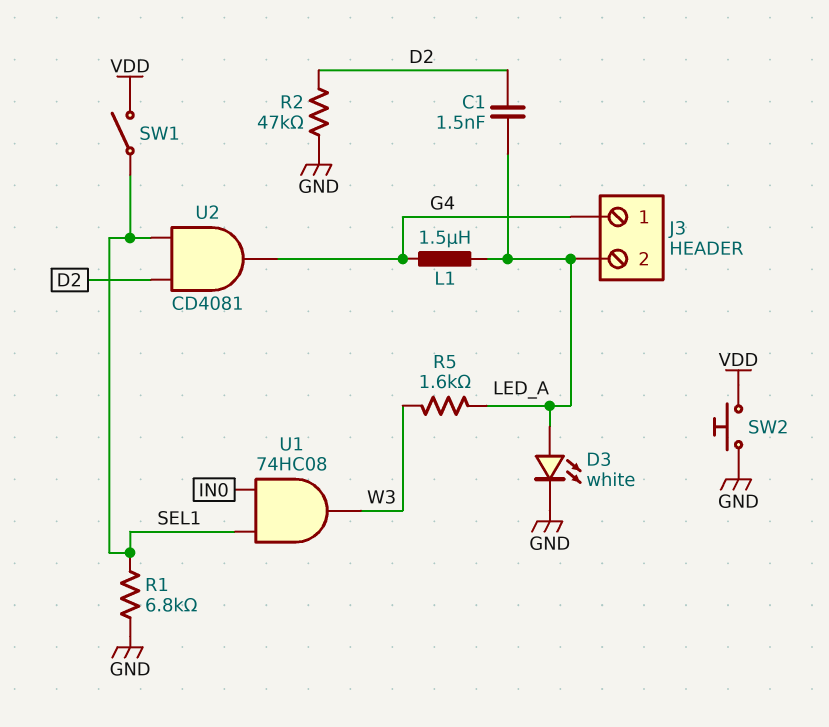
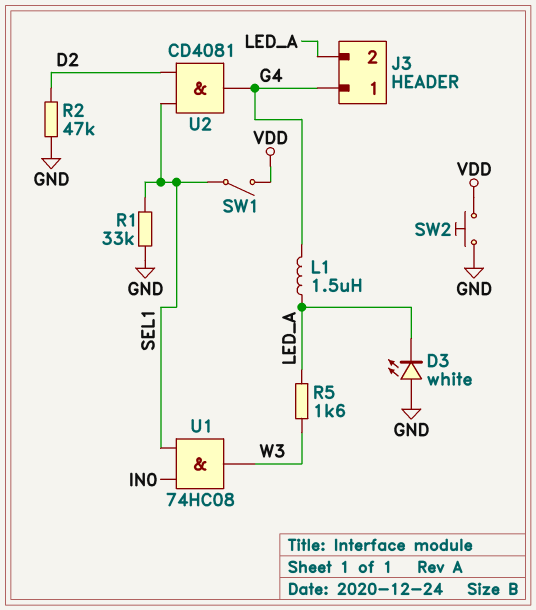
C1: 1.5nF (D2, LED_A) -> none
D3: LED white (A LED_A, K GND) -> LED white (A GND, K LED_A)
R1: 6.8k (GND, SEL1) -> 33k (GND, SEL1)

